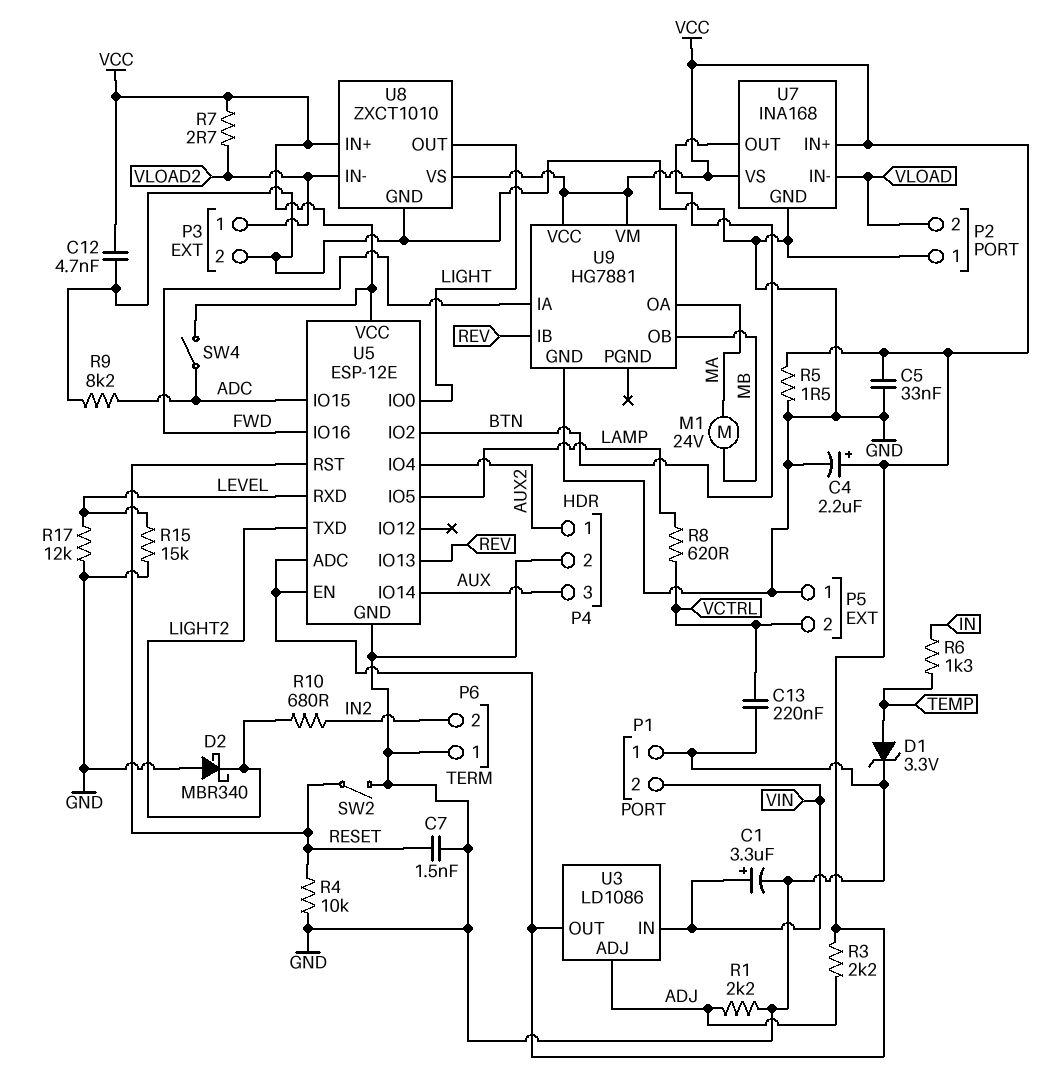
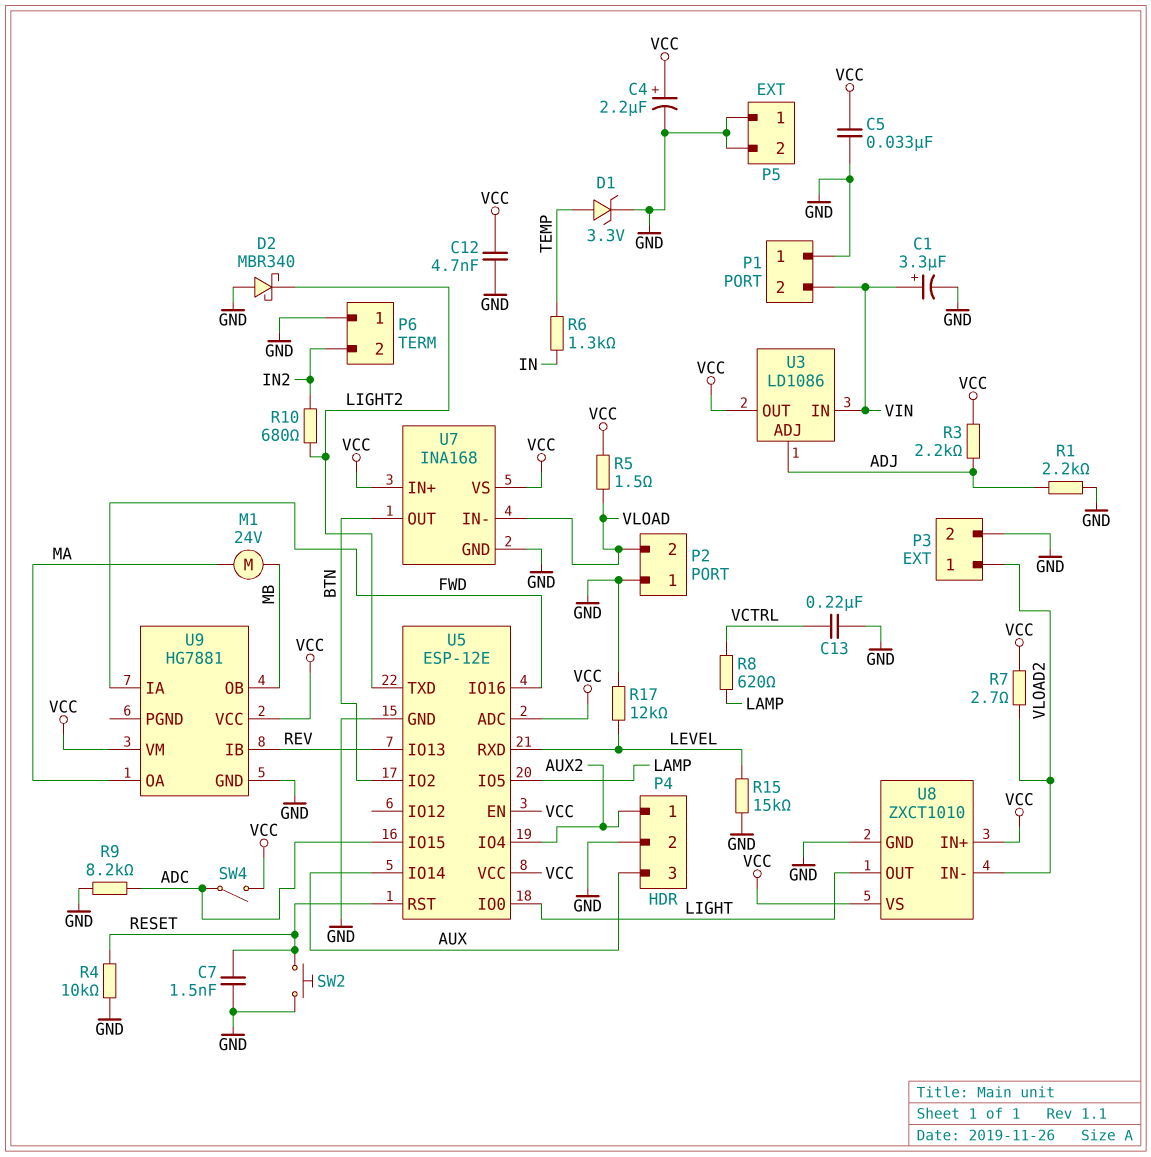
P5 pin 2: VCTRL -> GND
R5: 1.5 (GND, VCC) -> 1.5 (VCC, VLOAD)
SW2: switch (GND, RESET) -> button (GND, RESET)

